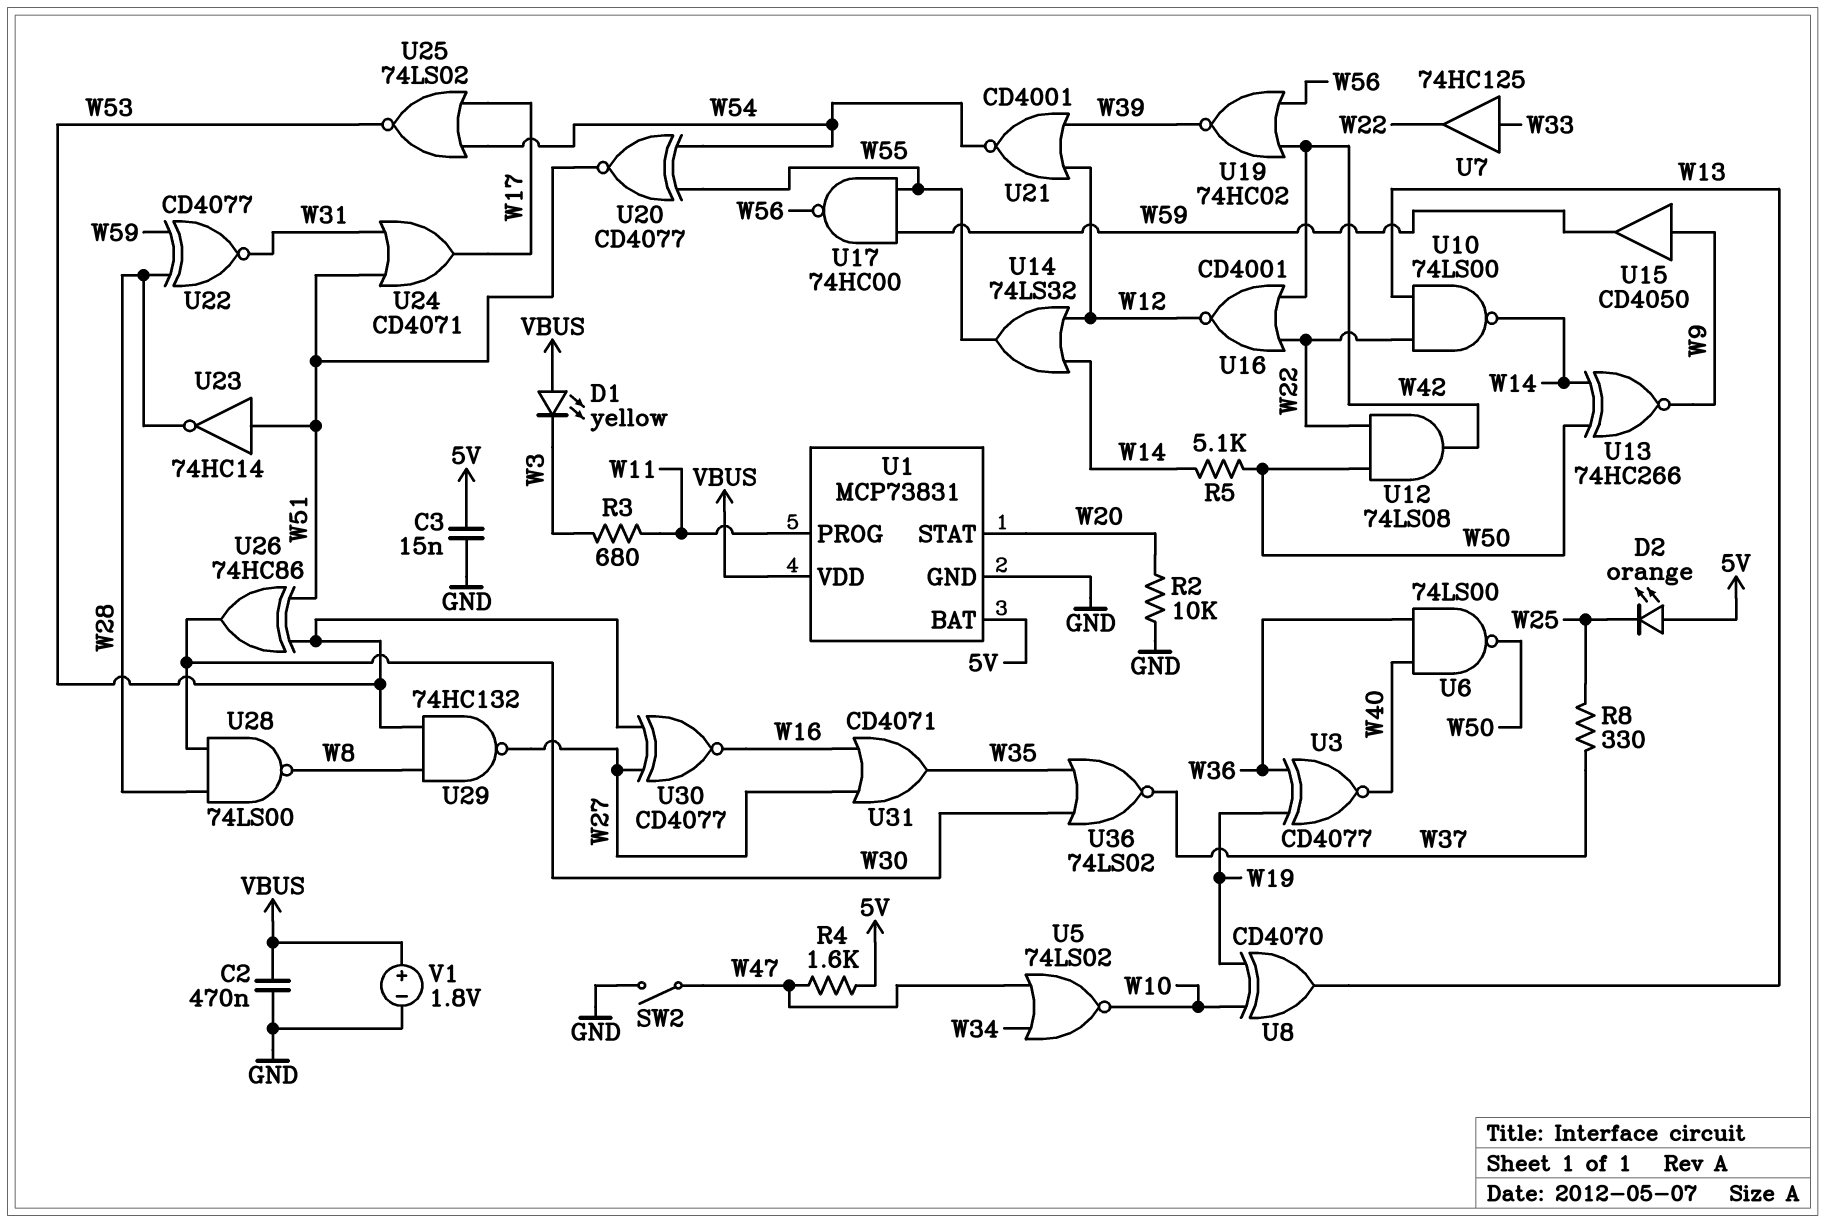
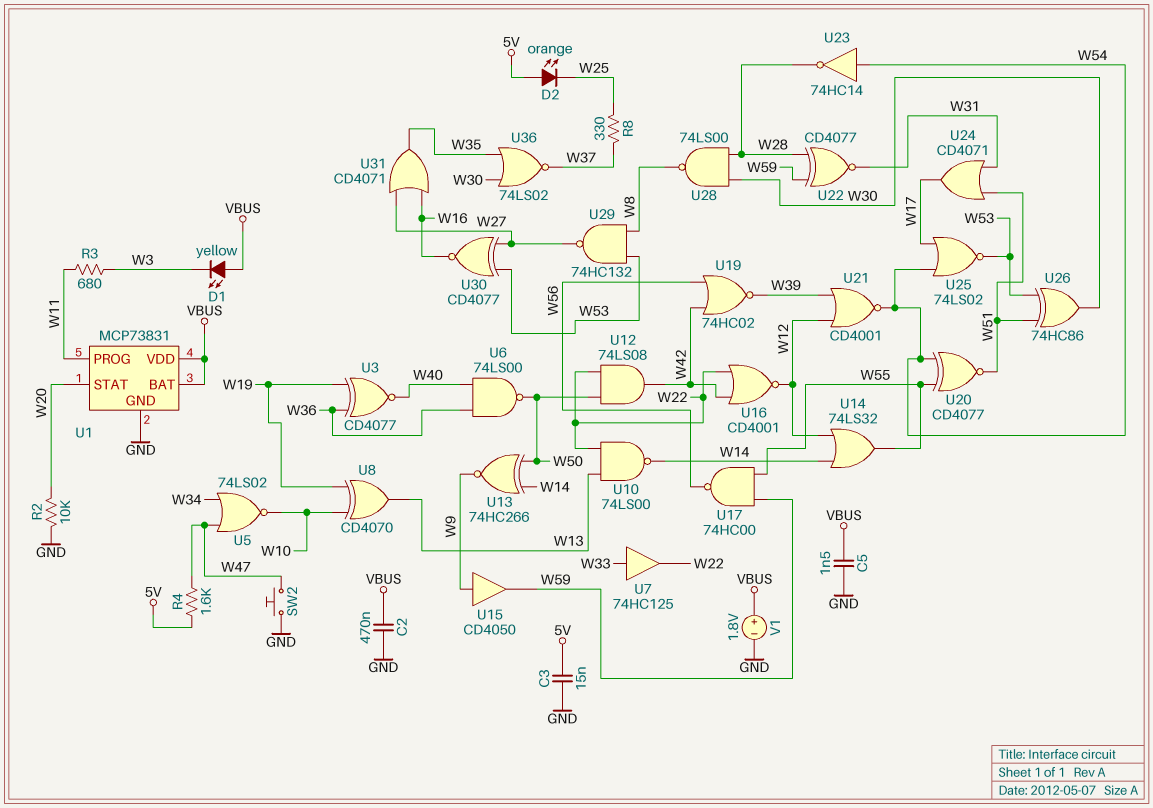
C5: none -> 1.5nF (GND, VBUS)
R5: 5.1k (W14, W50) -> none
SW2: switch (GND, W47) -> button (GND, W47)
U1 pin BAT: 5V -> VBUS
U23: NOT 74HC14 (in W51, out W28) -> NOT 74HC14 (in W54, out W28)

